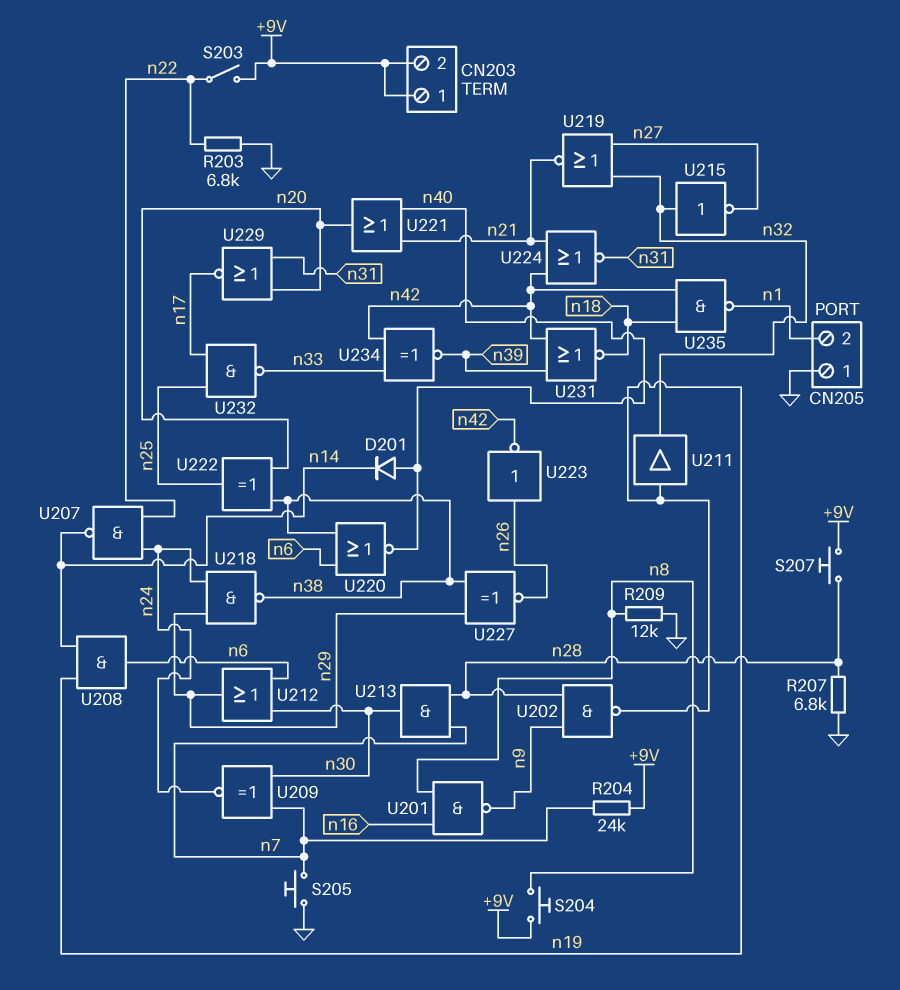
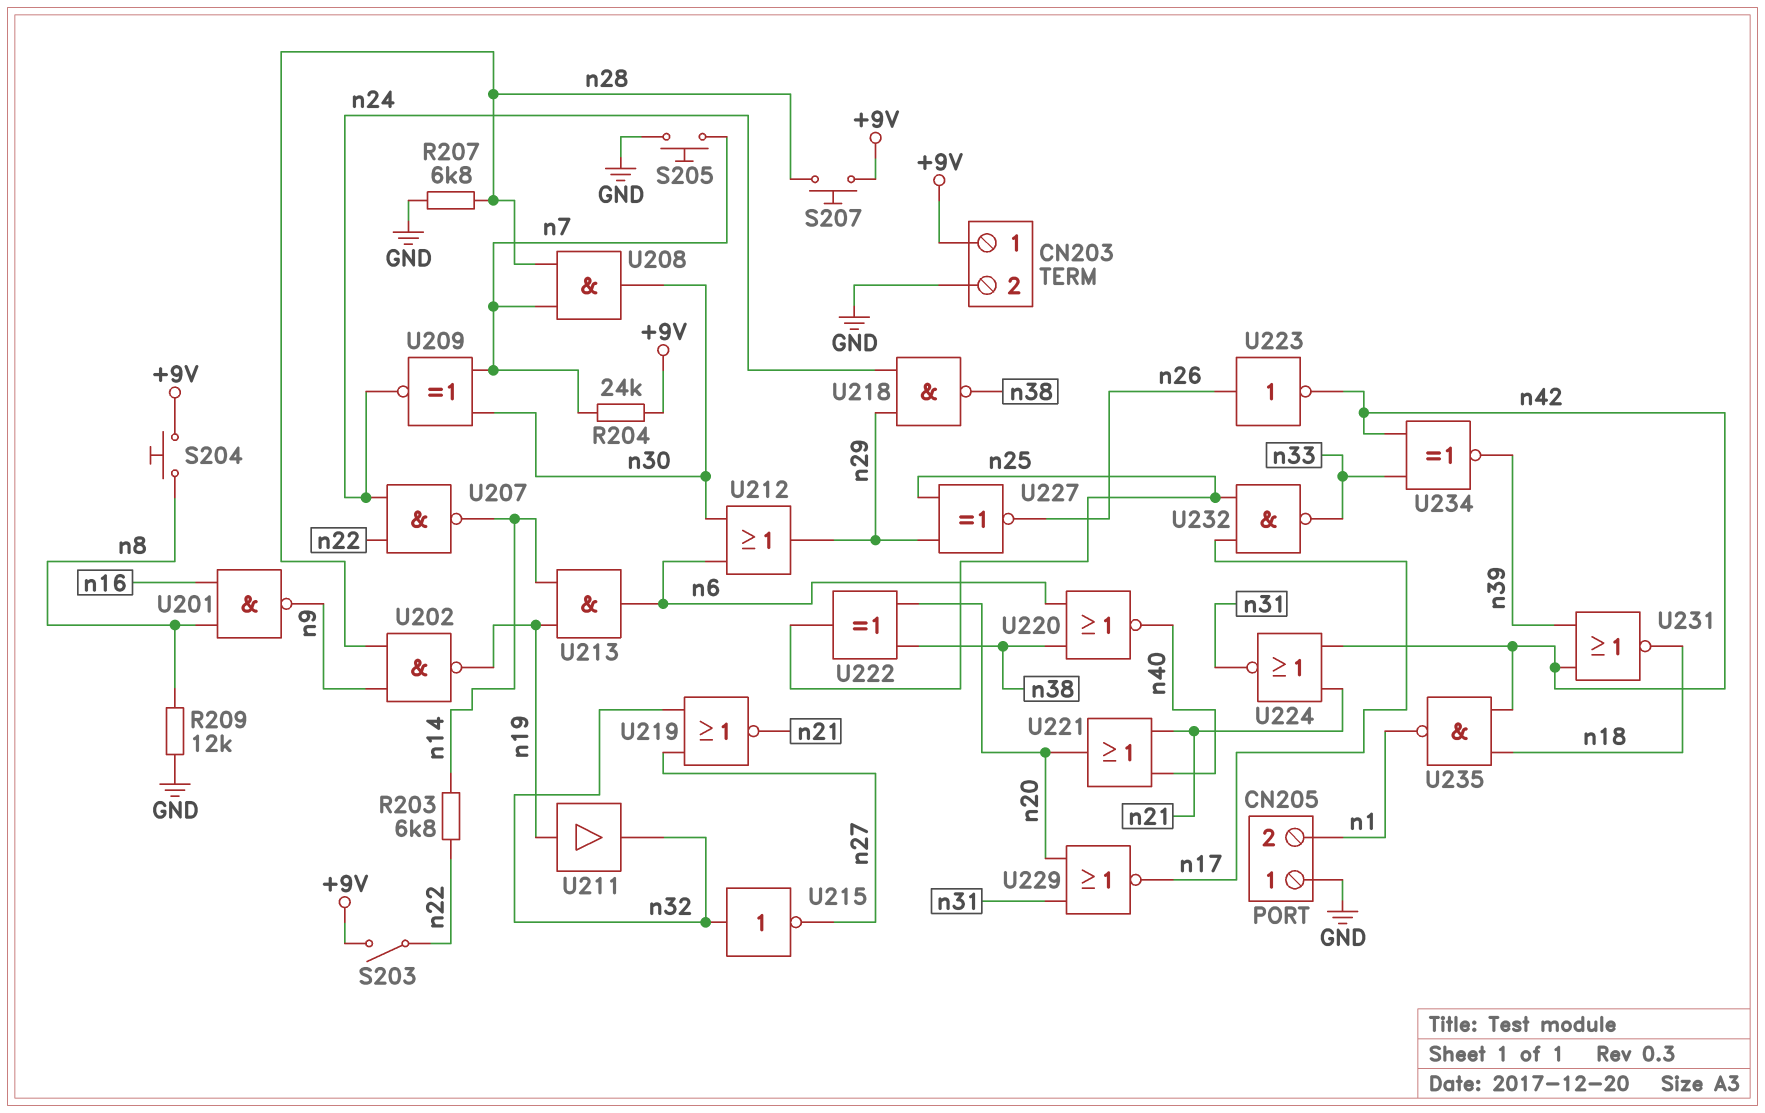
CN203 pin 2: +9V -> GND
D201: diode (A n40, K n14) -> none
R203: 6.8k (GND, n22) -> 6.8k (n14, n22)
U208: AND (in n14, in n19, out n6) -> AND (in n7, in n28, out n30)
U213: AND (in n7, in n28, out n30) -> AND (in n14, in n19, out n6)
U227: XNOR (in n29, in n38, out n26) -> XNOR (in n25, in n29, out n26)

